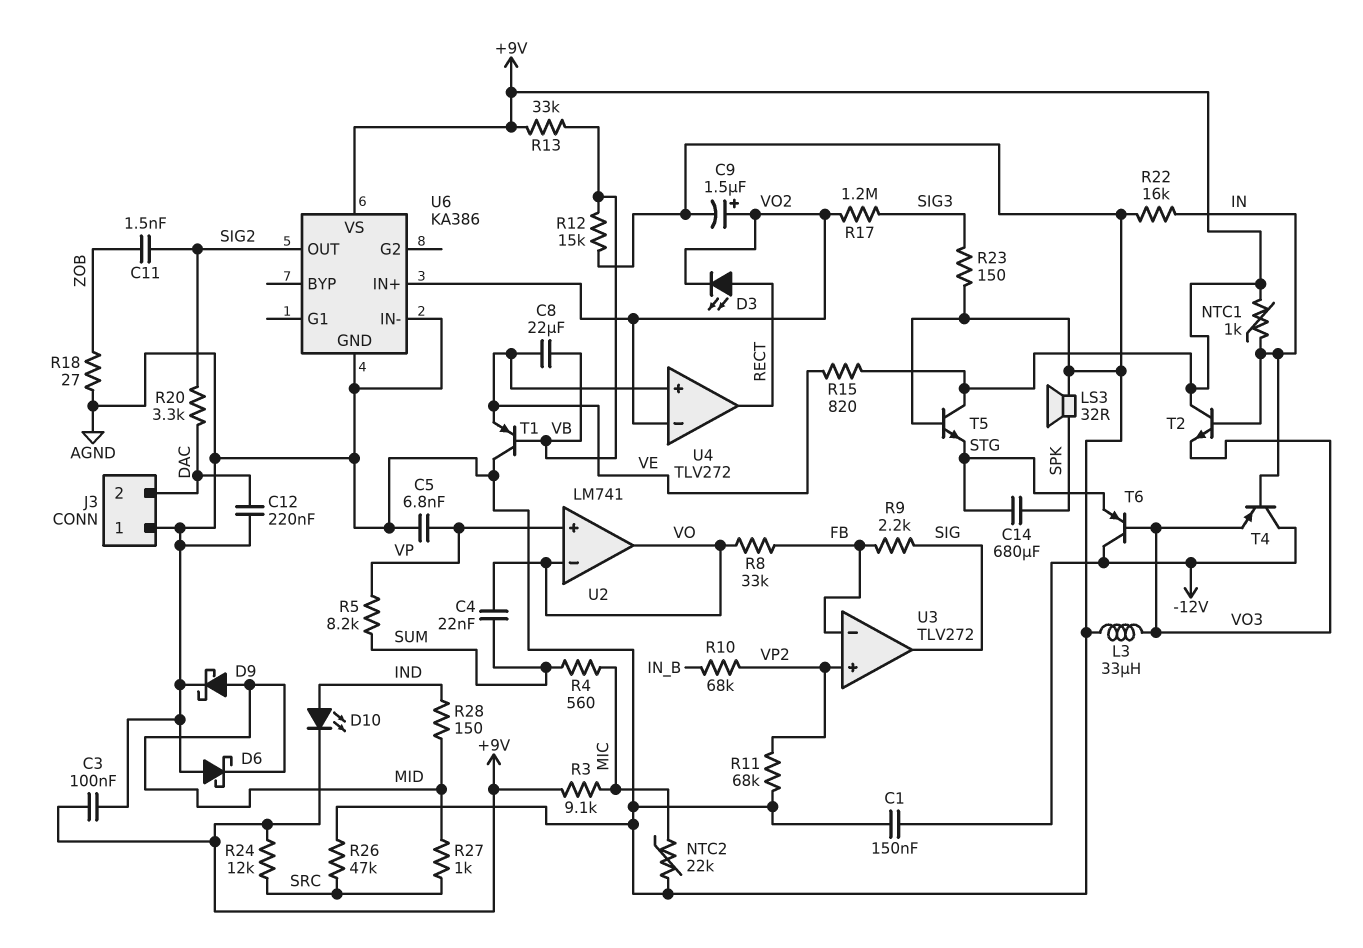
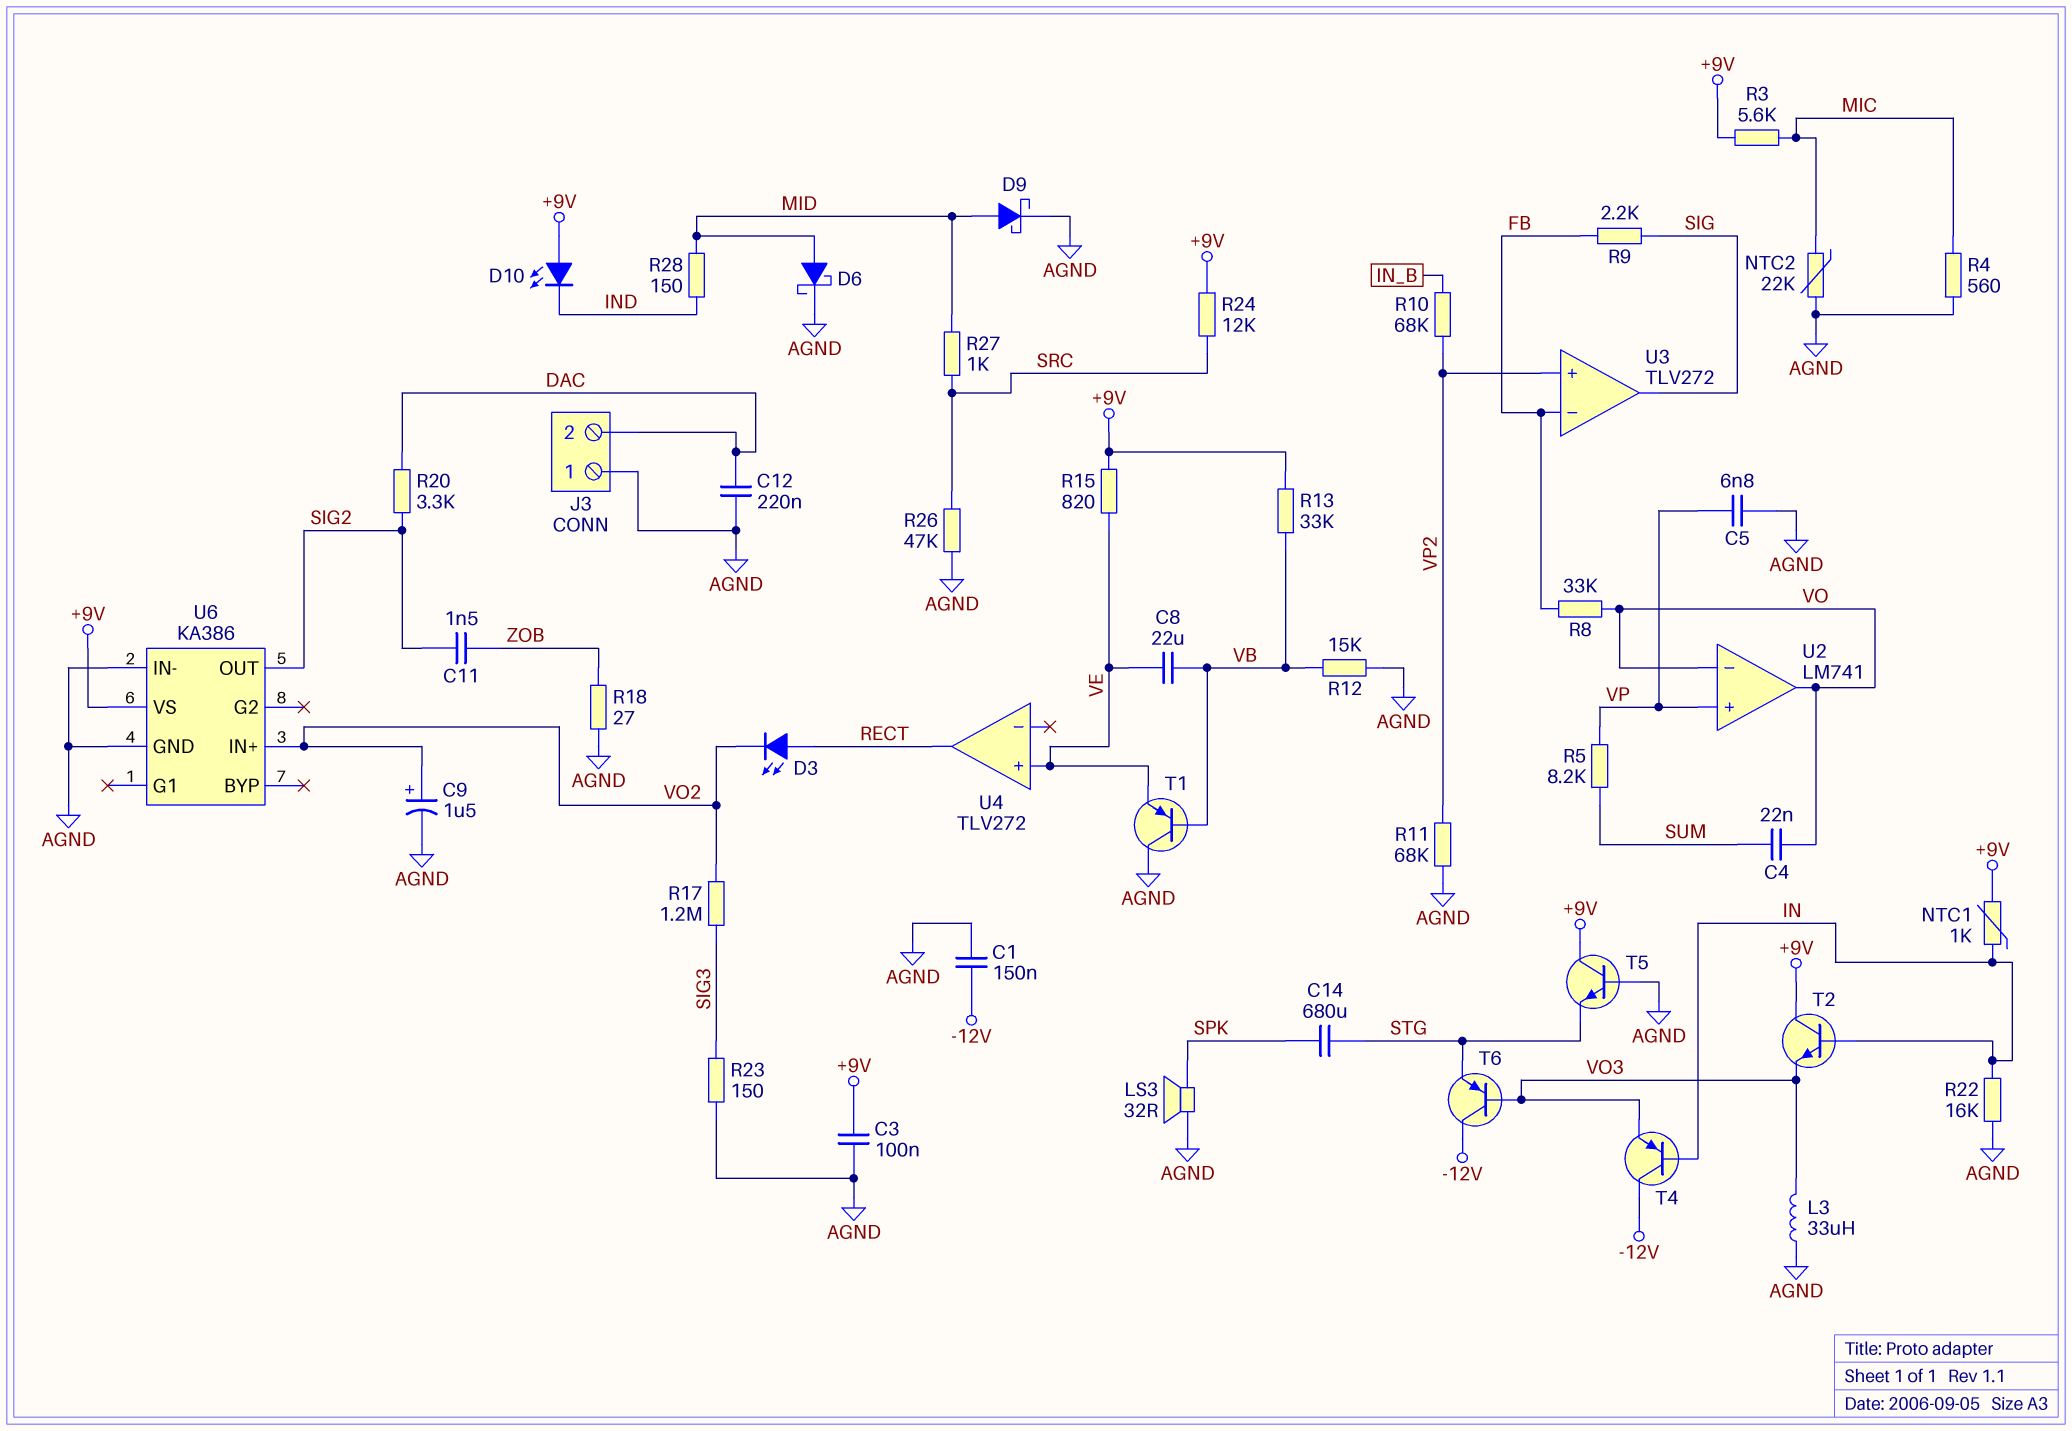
D6: schottky (A AGND, K MID) -> schottky (A MID, K AGND)
D10: LED (A IND, K +9V) -> LED (A +9V, K IND)
R3: 9.1k (+9V, MIC) -> 5.6k (+9V, MIC)
R4: 560 (MIC, SUM) -> 560 (AGND, MIC)
U4 pin in-: VO2 -> none

